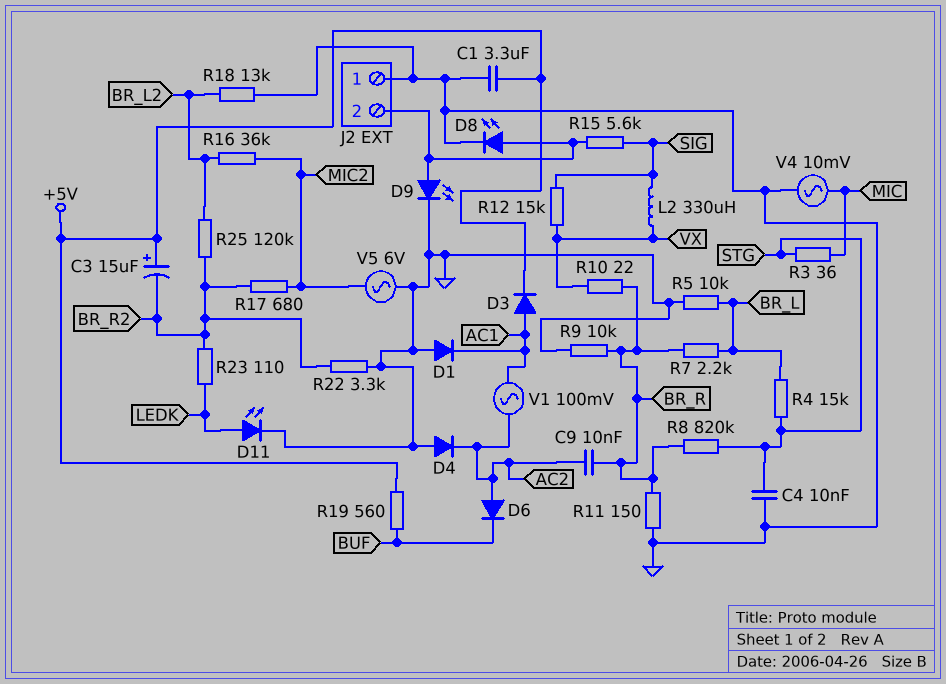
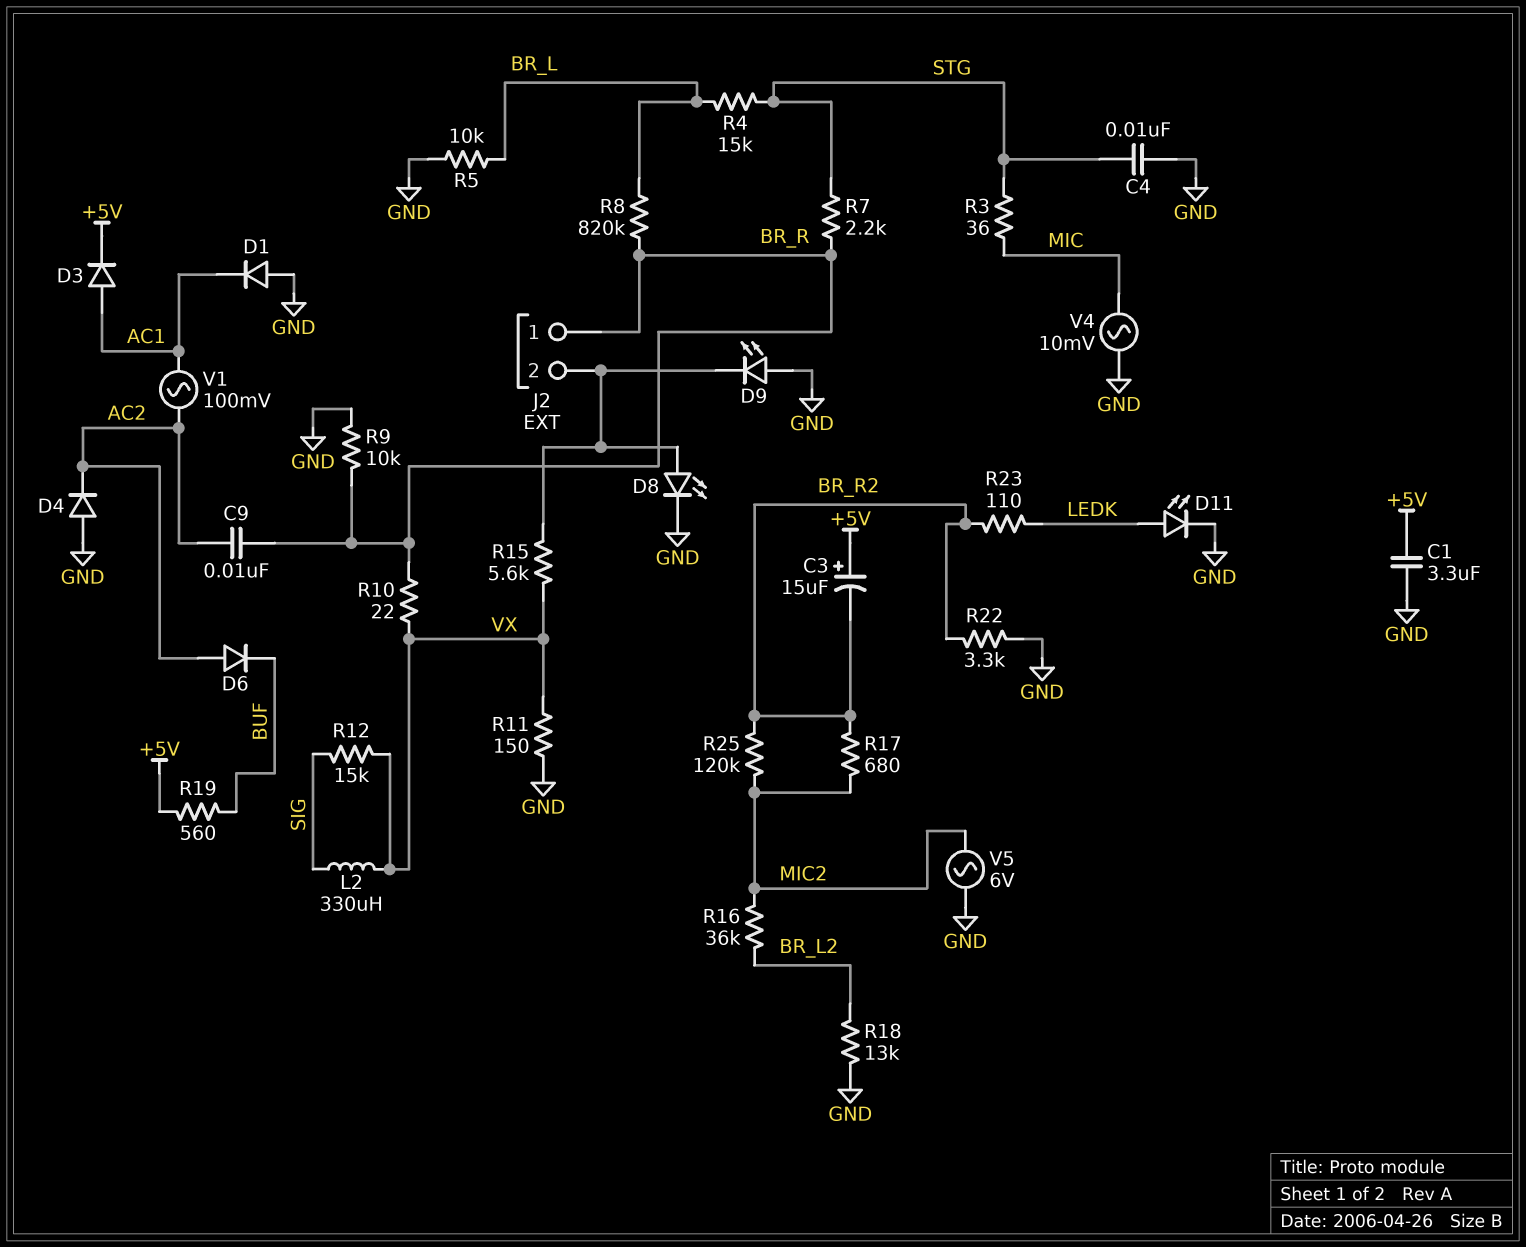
D9: LED (A J2/2, K GND) -> LED (A GND, K J2/2)
J2 pin 1: GND -> BR_R
R7: 2.2k (BR_L, BR_R) -> 2.2k (BR_R, STG)
R8: 820k (BR_R, STG) -> 820k (BR_L, BR_R)
R11: 150 (BR_R, GND) -> 150 (GND, VX)
R15: 5.6k (J2/2, SIG) -> 5.6k (J2/2, VX)
R25: 120k (BR_L2, BR_R2) -> 120k (BR_R2, MIC2)

